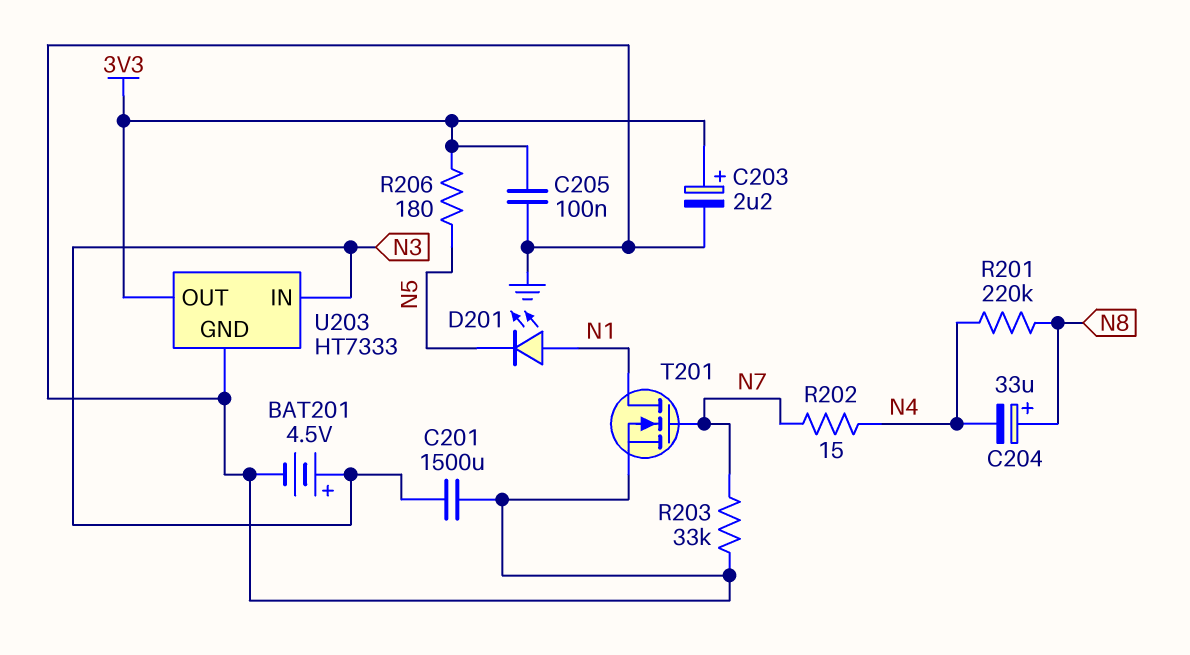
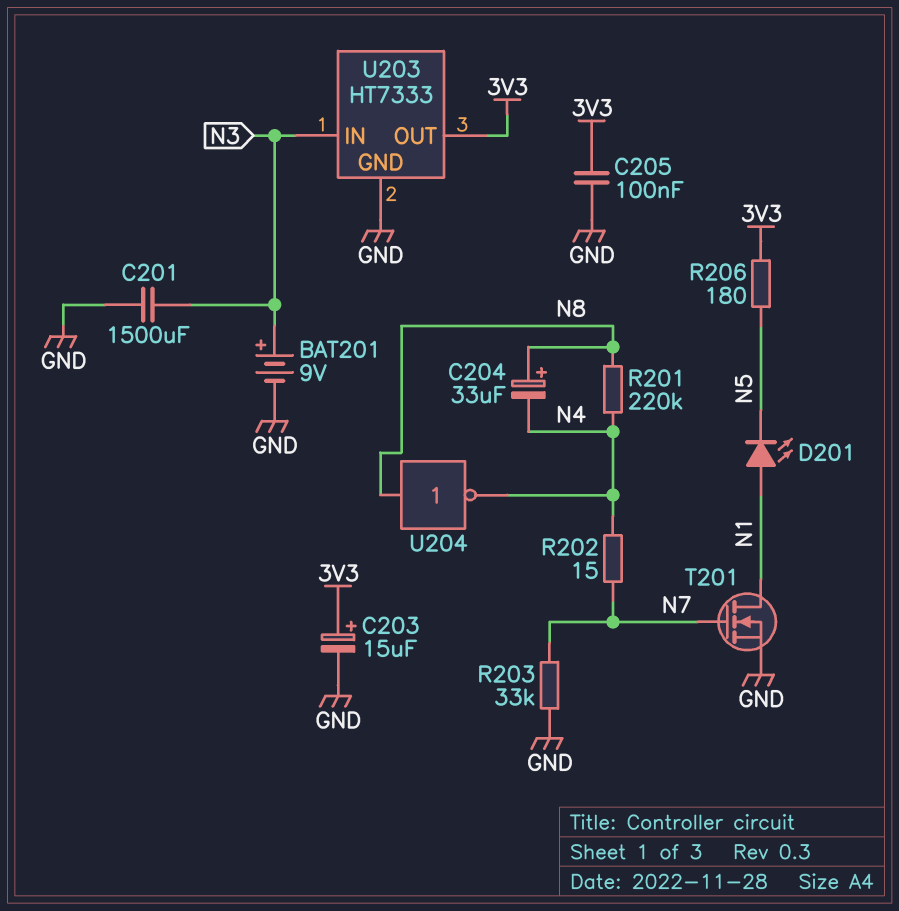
BAT201: 4.5V (plus N3, minus GND) -> 9V (plus N3, minus GND)
C203: 2.2uF (plus 3V3, minus GND) -> 15uF (plus 3V3, minus GND)
U204: none -> NOT (in N8, out N4)

